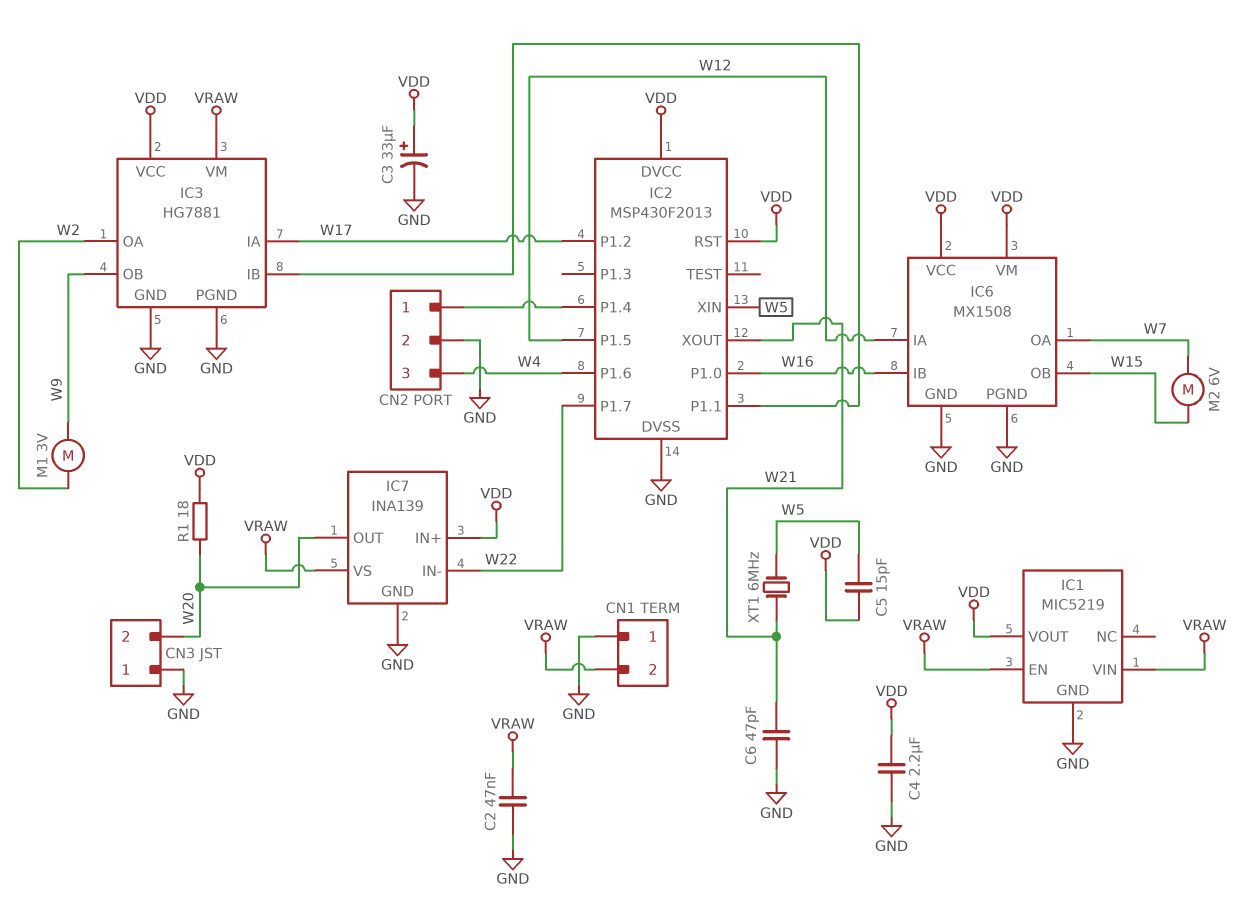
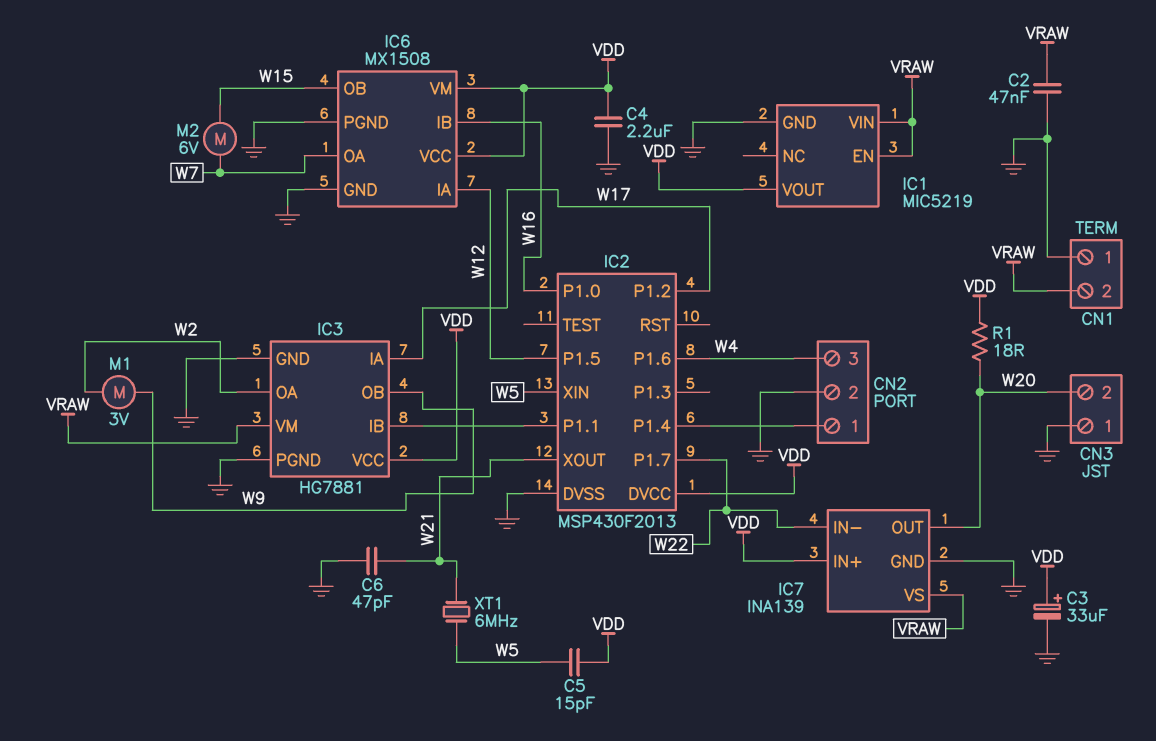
IC2 pin RST: VDD -> none

